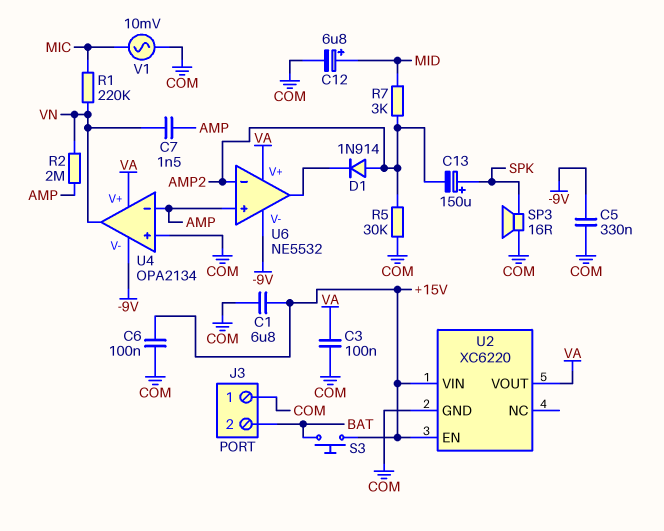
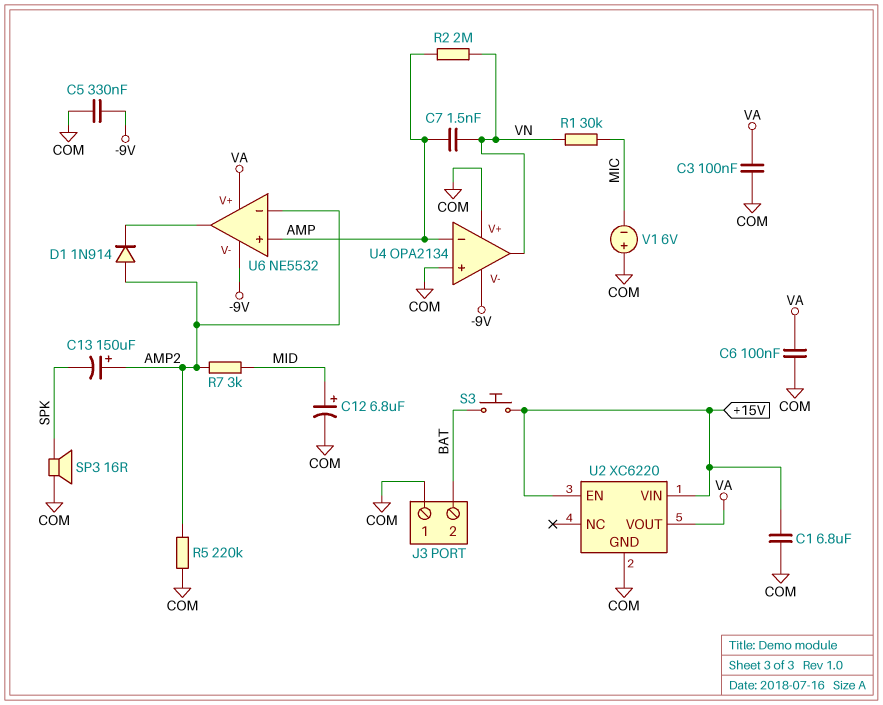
C6: 100nF (+15V, COM) -> 100nF (COM, VA)
C13: 150uF (plus SPK, minus AMP2) -> 150uF (plus AMP2, minus SPK)
R1: 220k (MIC, VN) -> 30k (MIC, VN)
R5: 30k (AMP2, COM) -> 220k (AMP2, COM)
U4 pin V+: VA -> COM
V1: AC 10mV (COM, MIC) -> 6V (plus COM, minus MIC)

